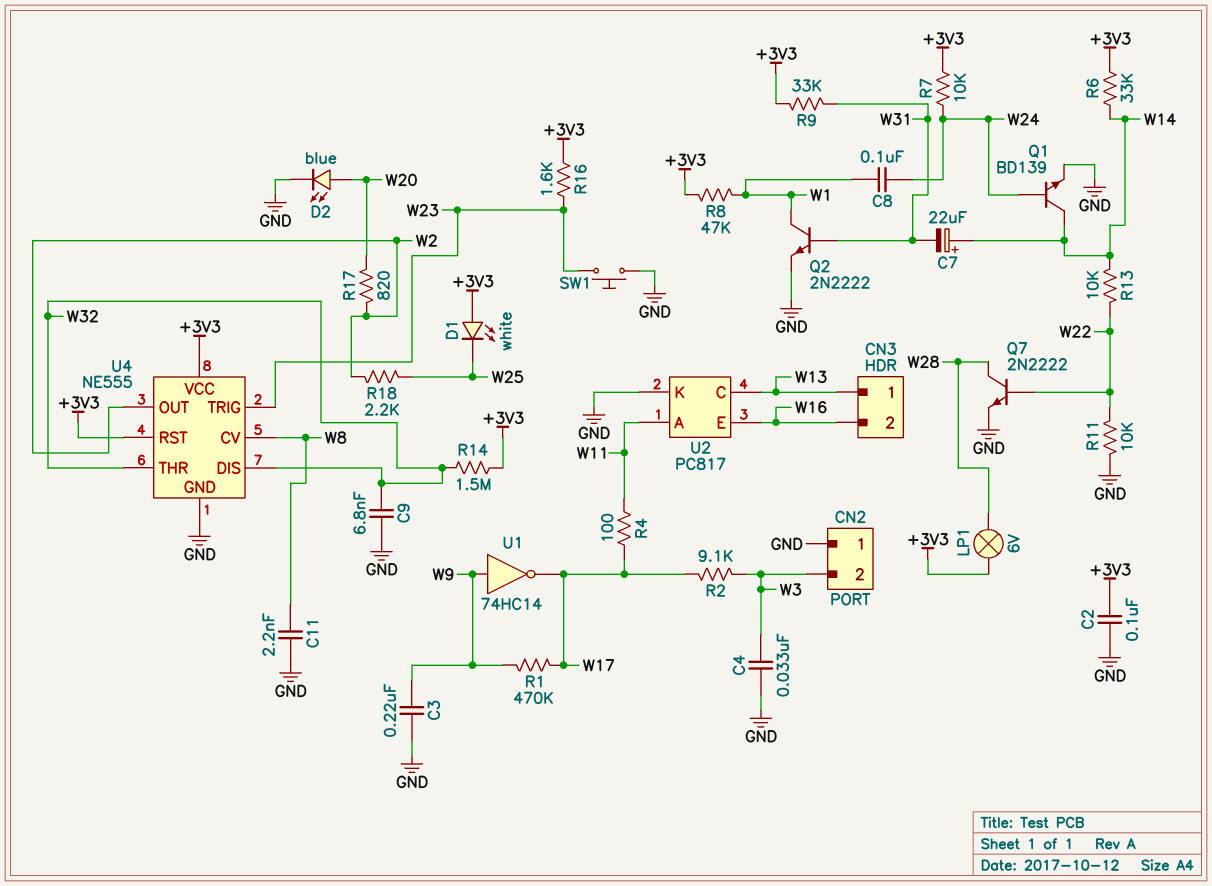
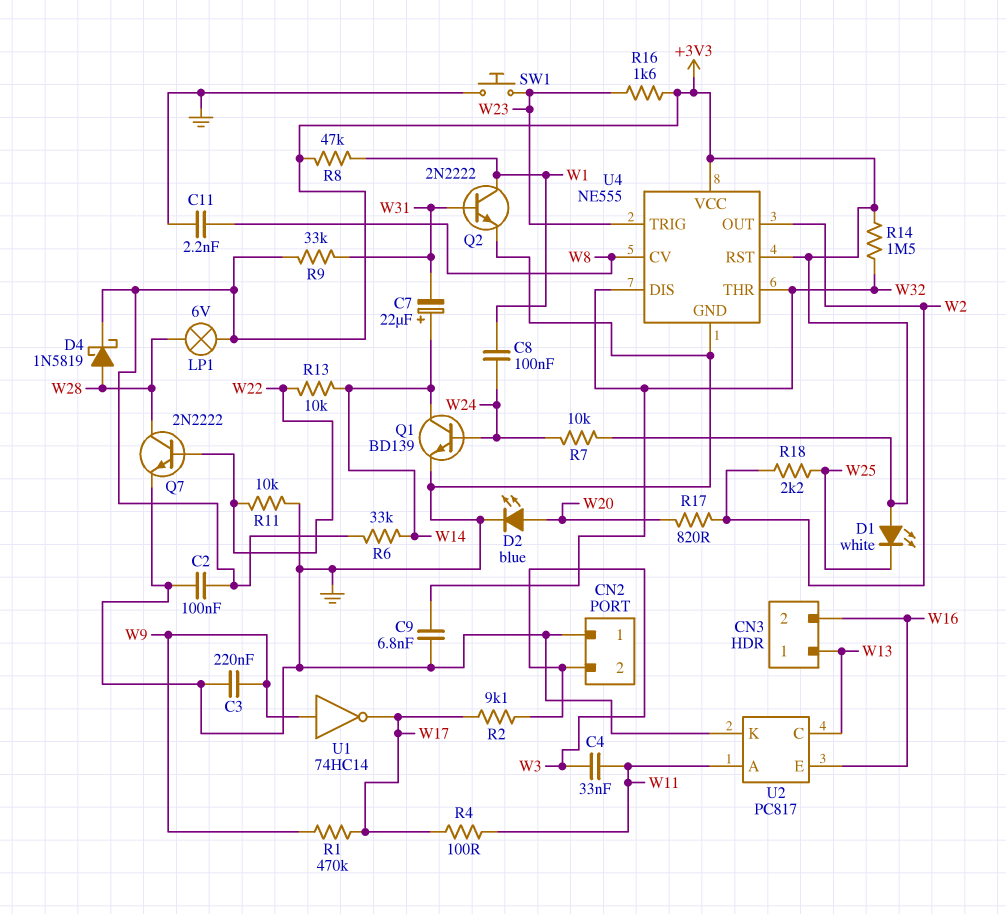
C4: 33nF (GND, W3) -> 33nF (W3, W11)
D4: none -> schottky 1N5819 (A W28, K +3V3)

